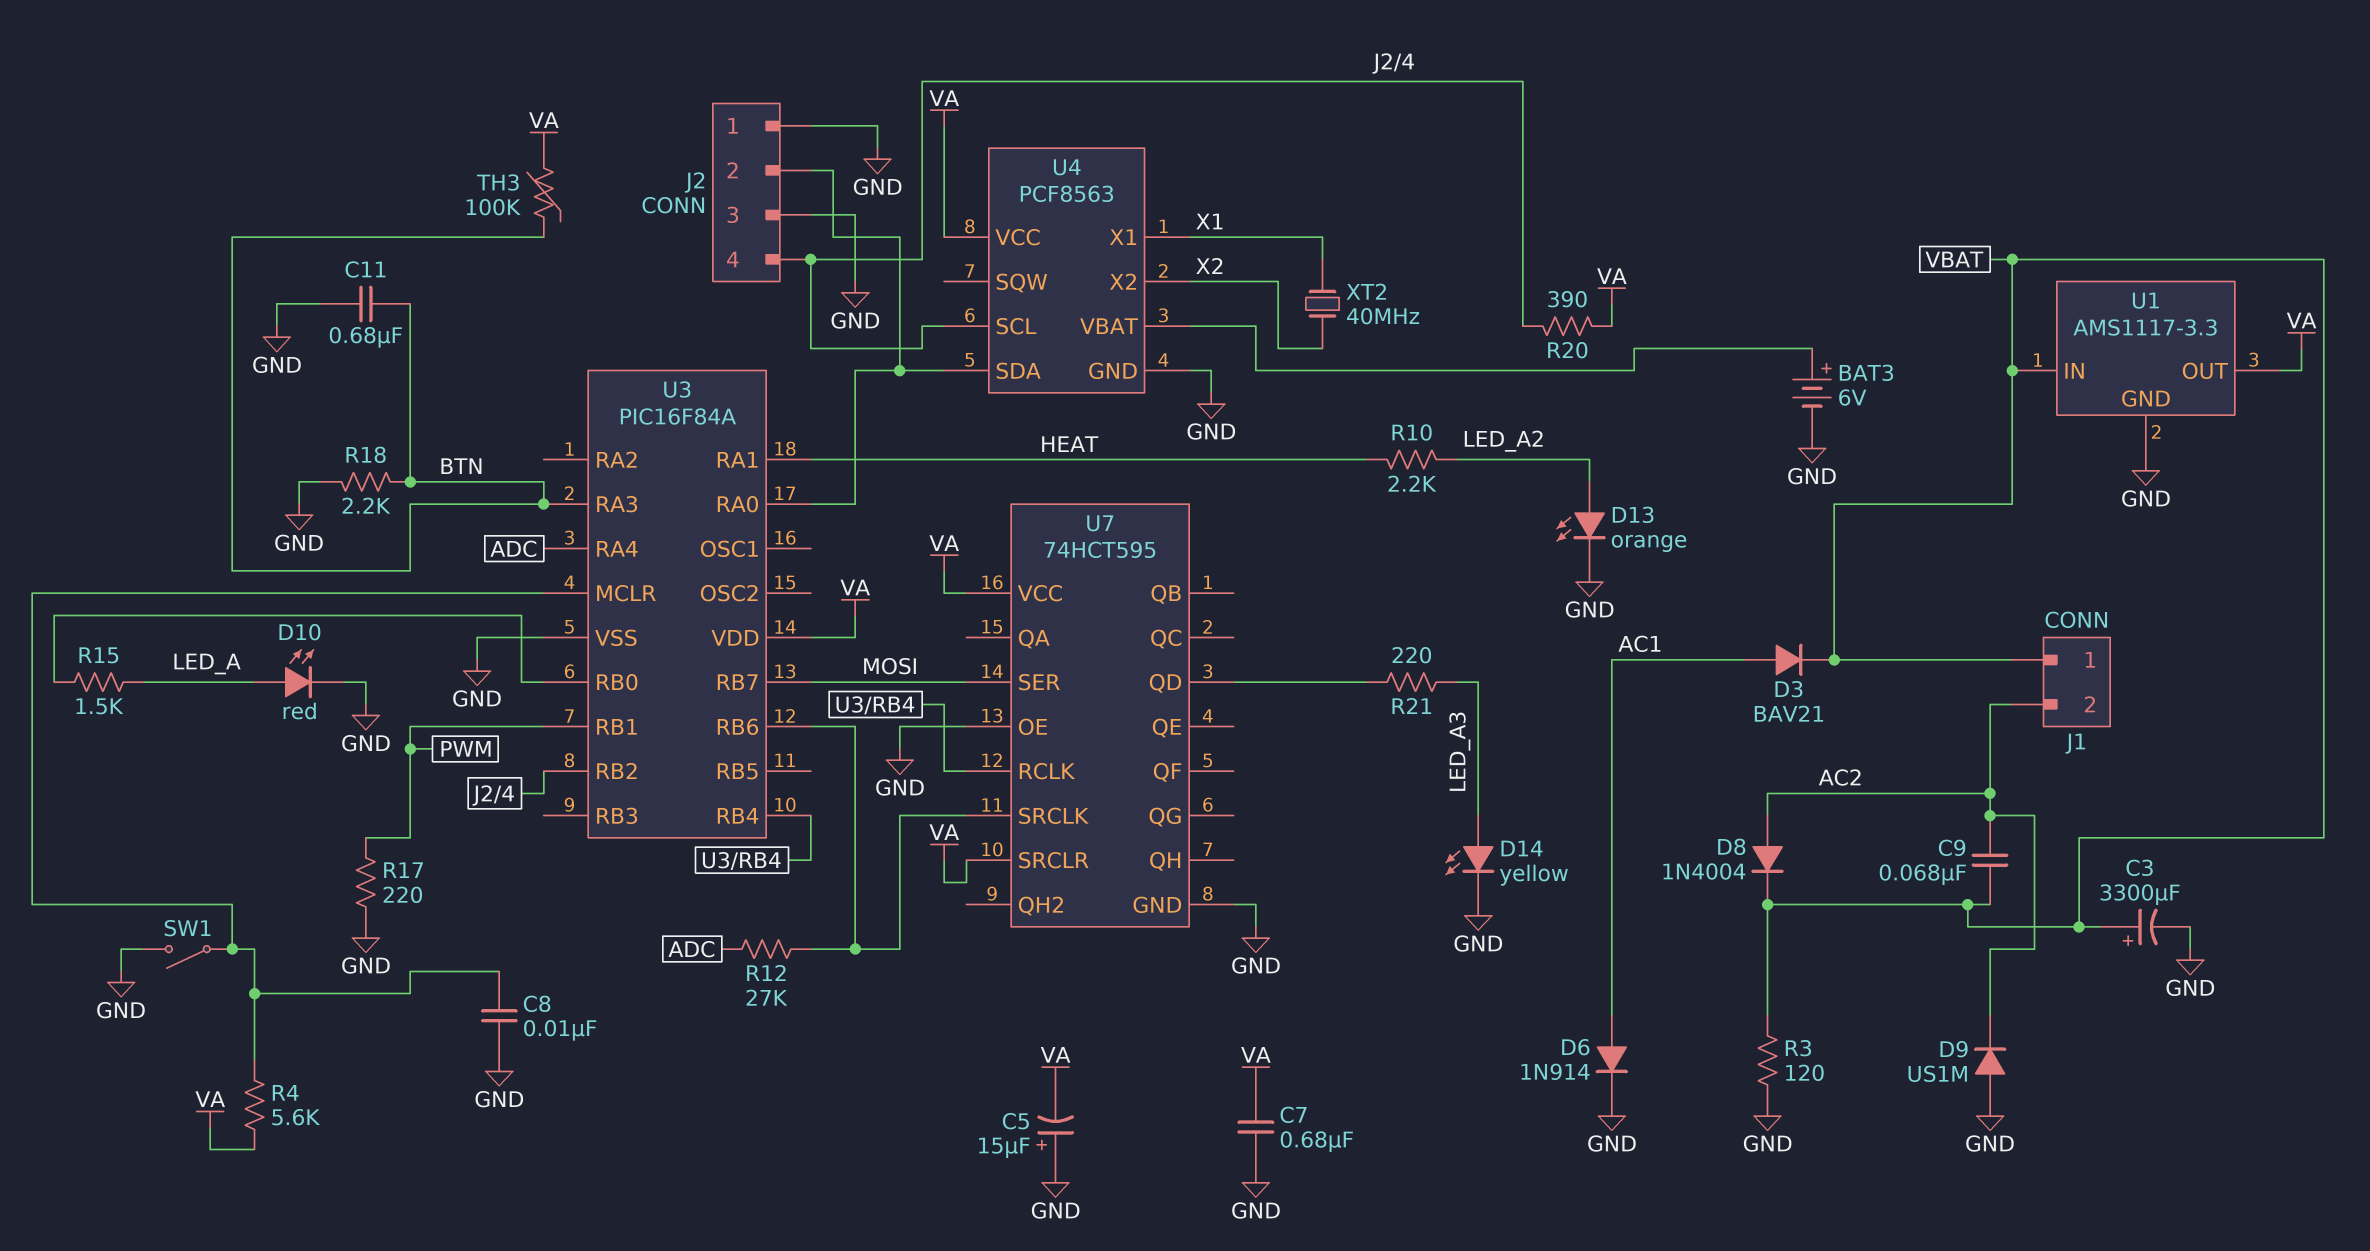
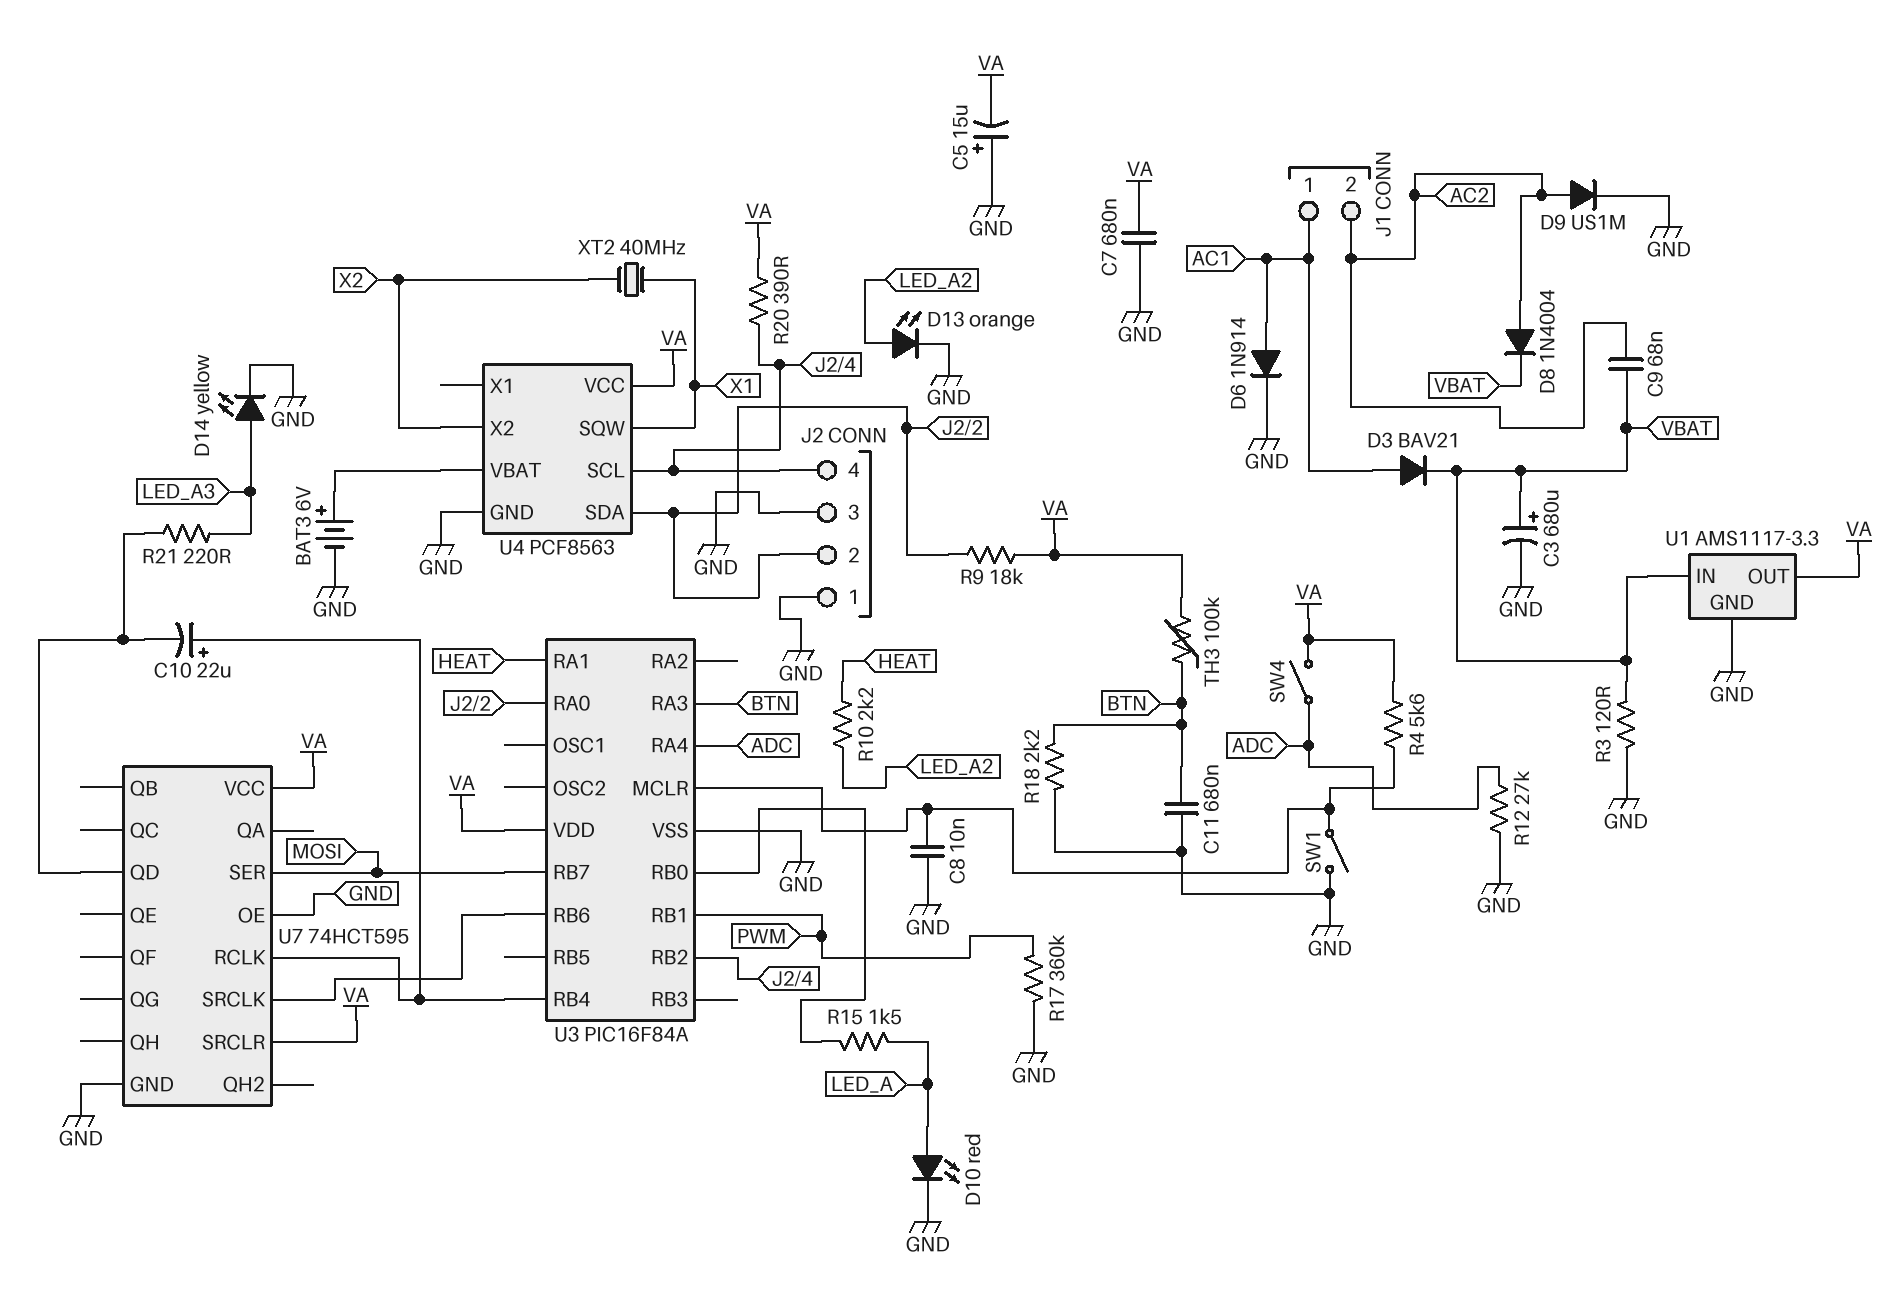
C3: 3300uF (plus VBAT, minus GND) -> 680uF (plus VBAT, minus GND)
C10: none -> 22uF (plus U3/RB4, minus U7/QD)
D9: diode US1M (A GND, K AC2) -> diode US1M (A AC2, K GND)
J1 pin 1: VBAT -> AC1
R9: none -> 18k (J2/2, VA)
R12: 27k (ADC, U3/RB6) -> 27k (ADC, GND)
R17: 220 (GND, PWM) -> 360k (GND, PWM)
SW4: none -> switch (ADC, VA)
U4 pin SQW: none -> X1
U4 pin X1: X1 -> none

